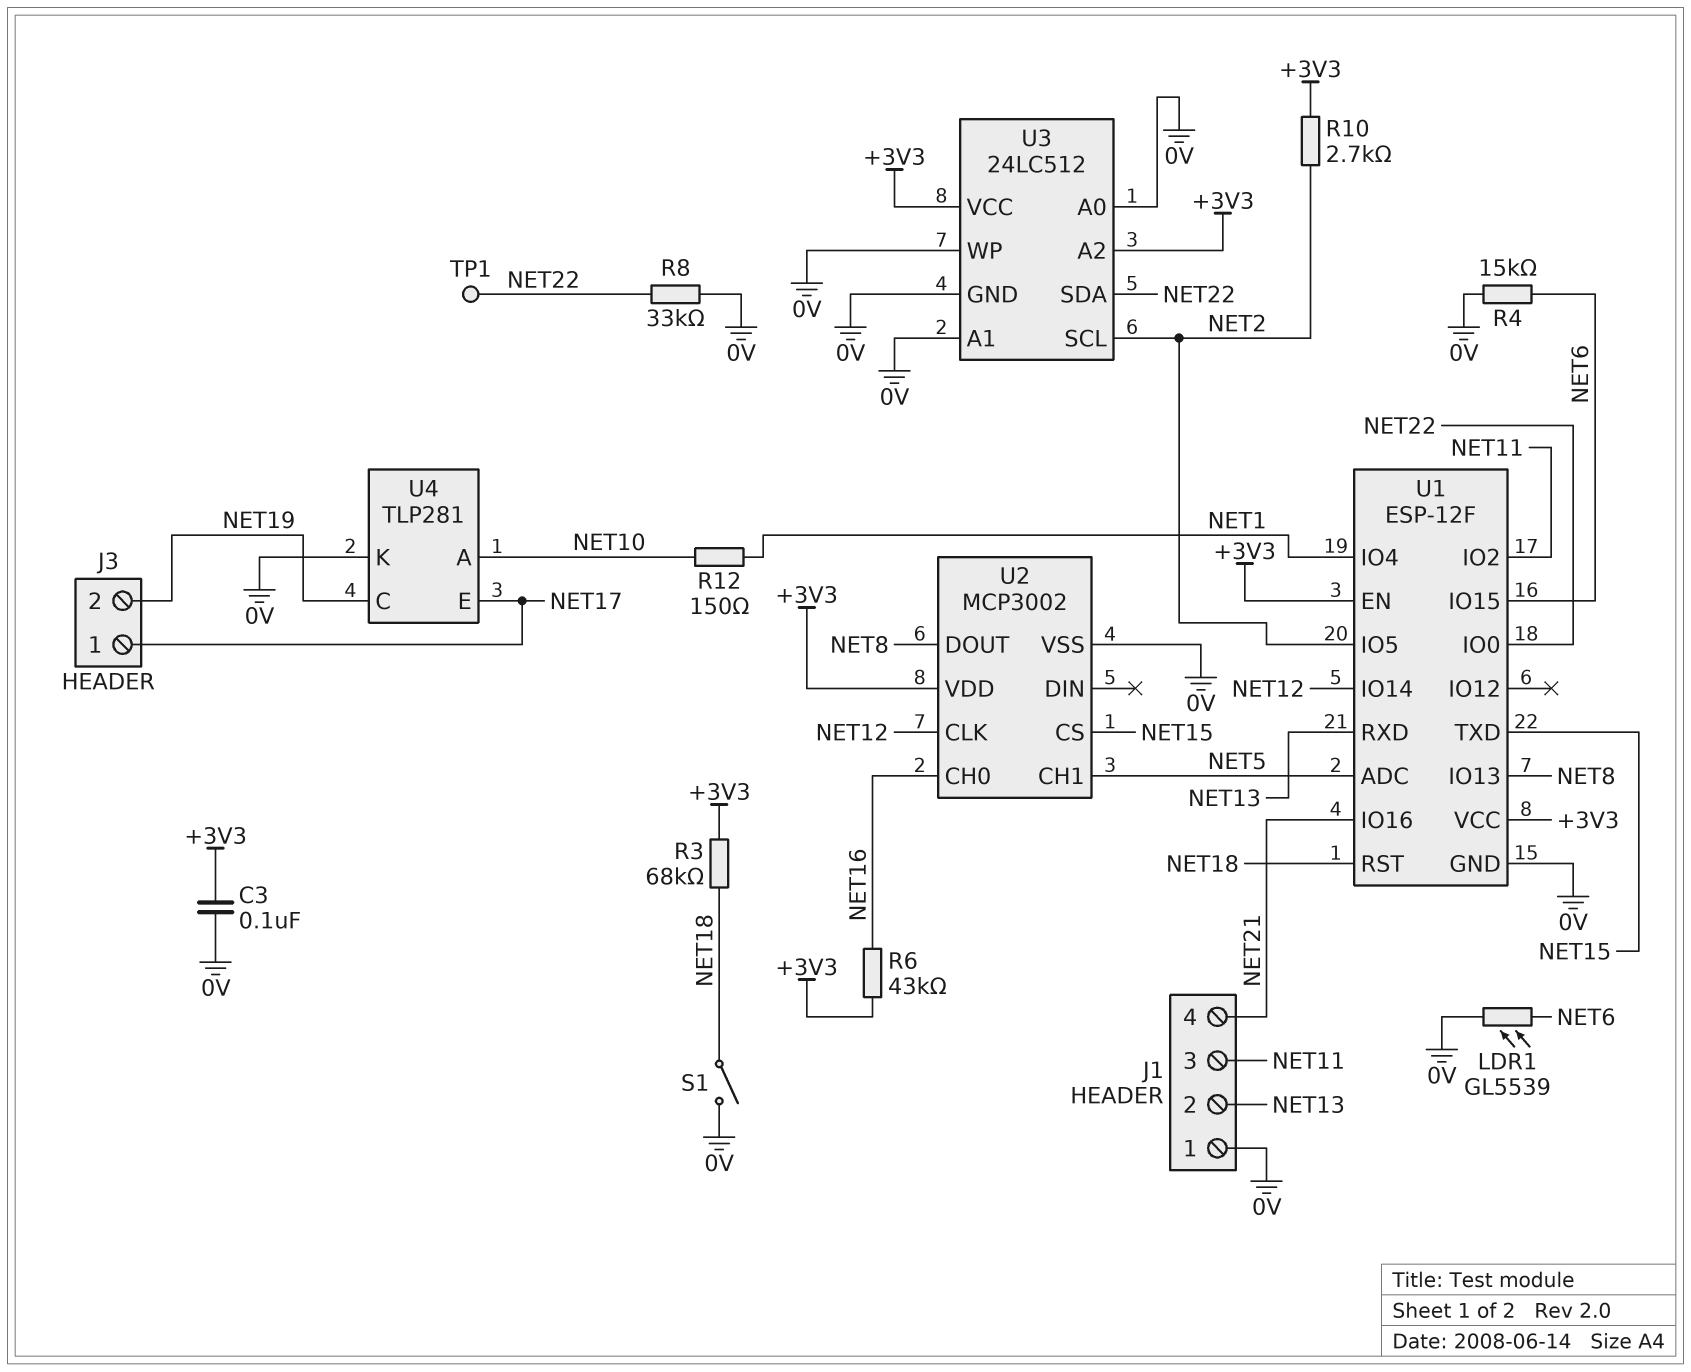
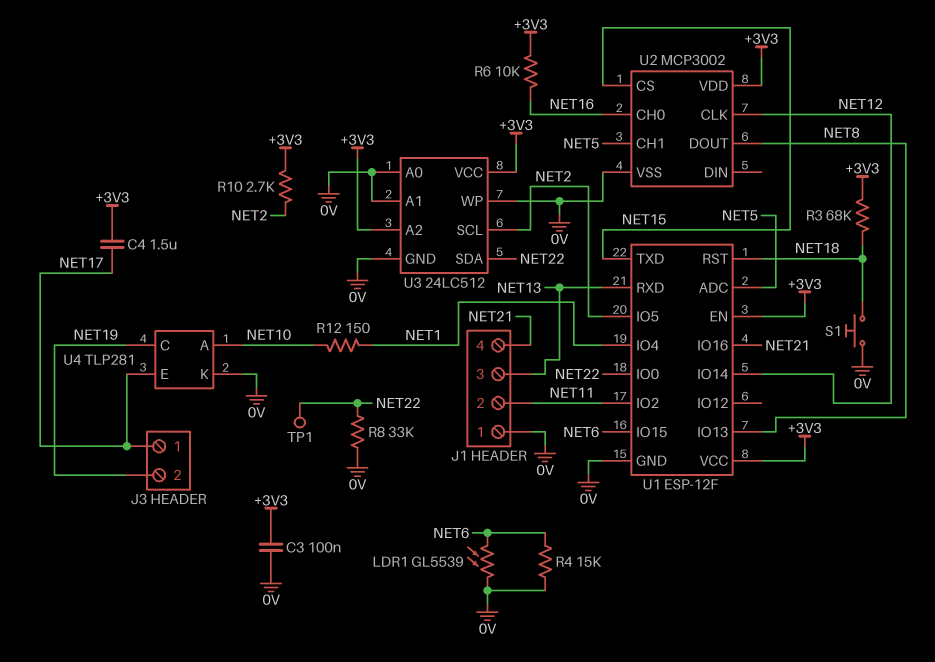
C4: none -> 1.5uF (+3V3, NET17)
J1 pin 2: NET13 -> NET11
J1 pin 3: NET11 -> NET13
R6: 43k (+3V3, NET16) -> 10k (+3V3, NET16)
S1: switch (0V, NET18) -> button (0V, NET18)

